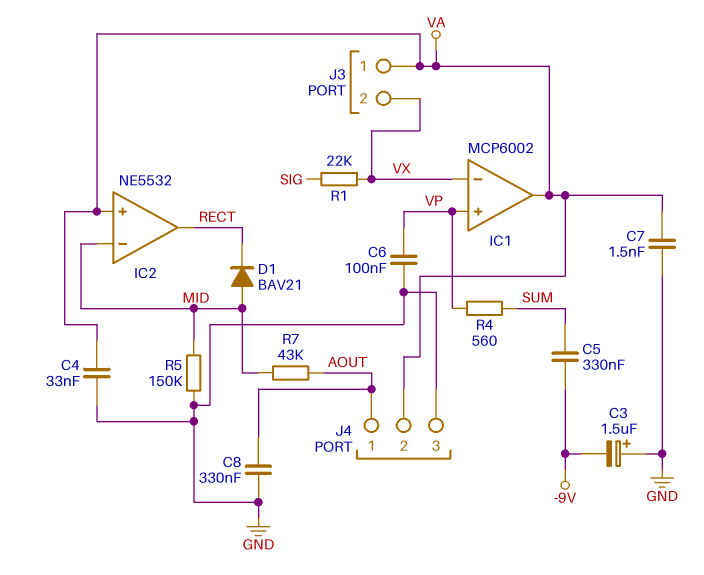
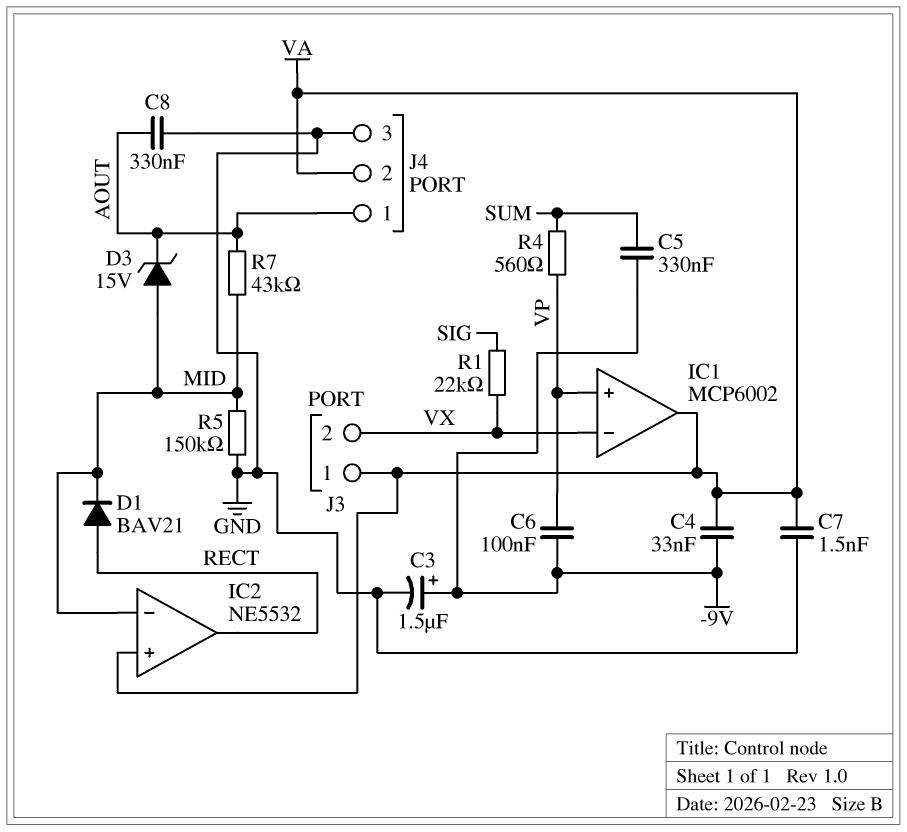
C3: 1.5uF (plus GND, minus -9V) -> 1.5uF (plus -9V, minus GND)
C4: 33nF (GND, VA) -> 33nF (-9V, VA)
C6: 100nF (GND, VP) -> 100nF (-9V, VP)
D1: diode BAV21 (A MID, K RECT) -> diode BAV21 (A RECT, K MID)
D3: none -> zener 15V (A MID, K AOUT)

